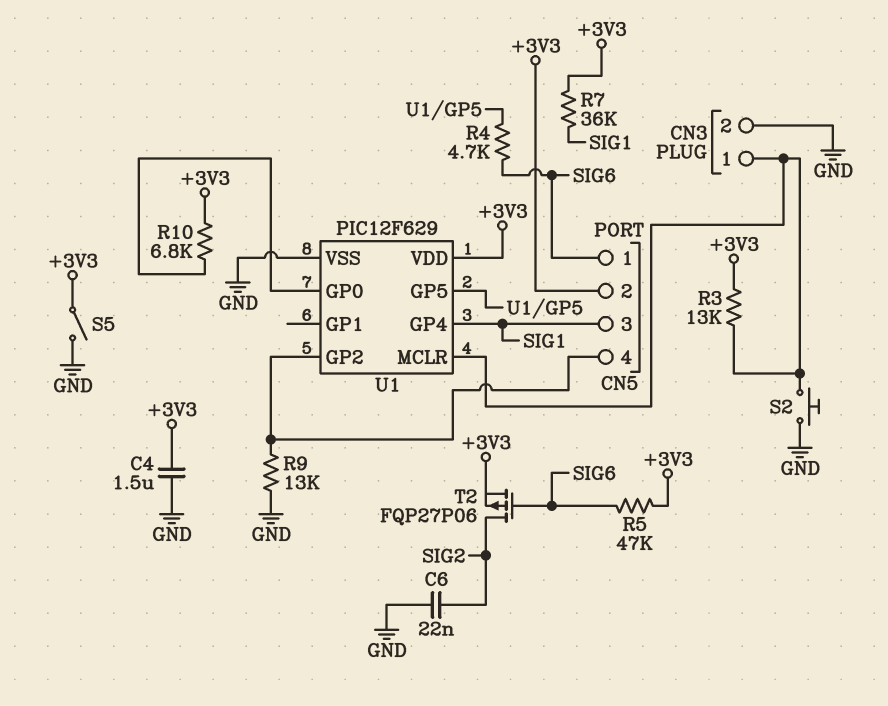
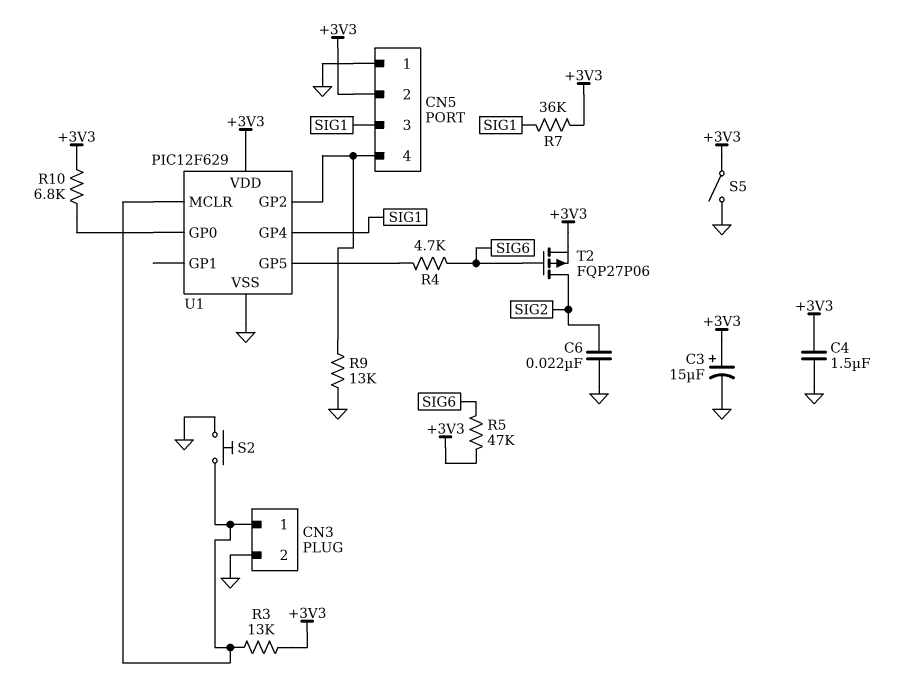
C3: none -> 15uF (plus +3V3, minus GND)
CN5 pin 1: SIG6 -> GND

